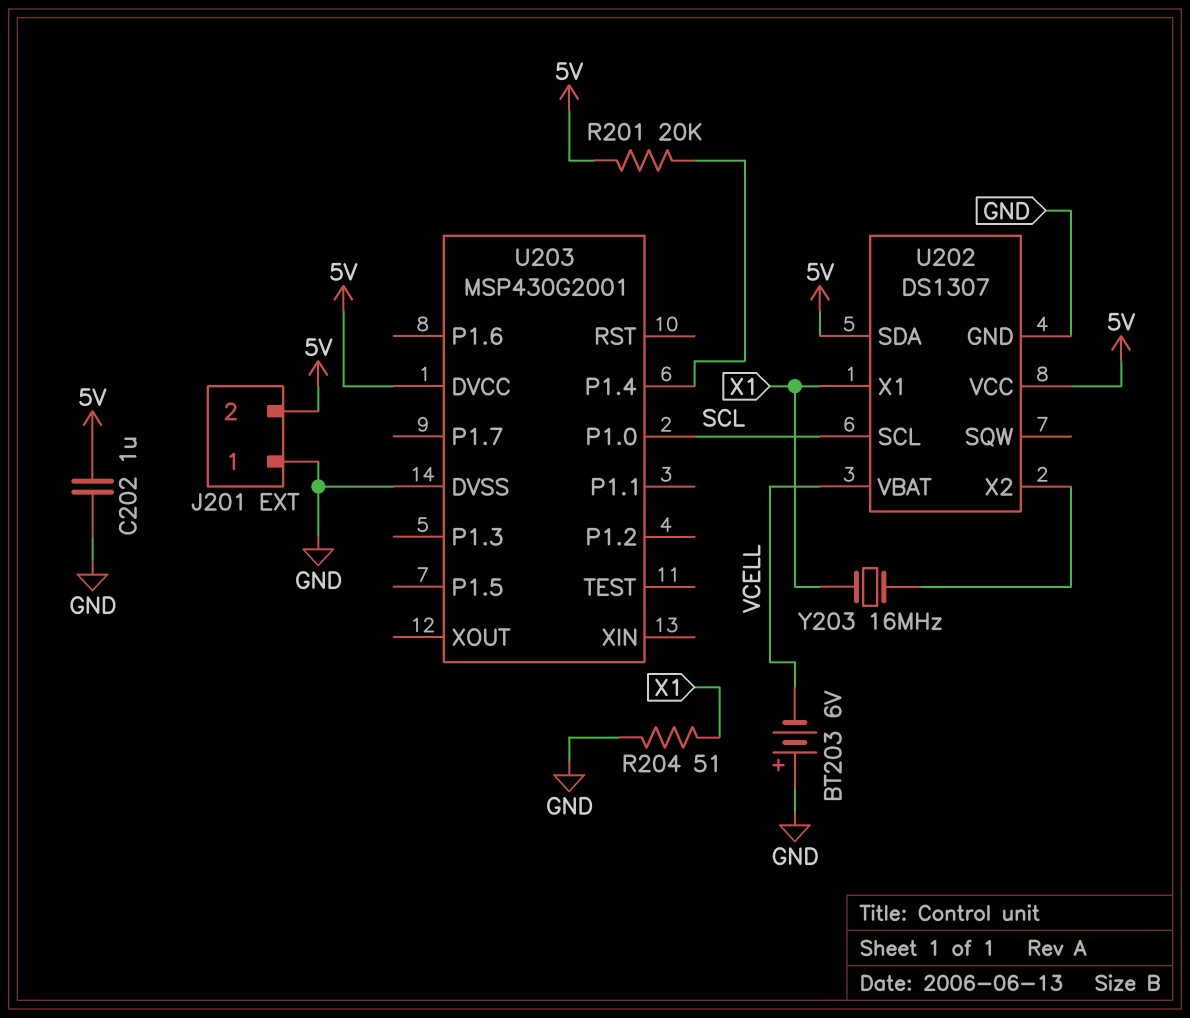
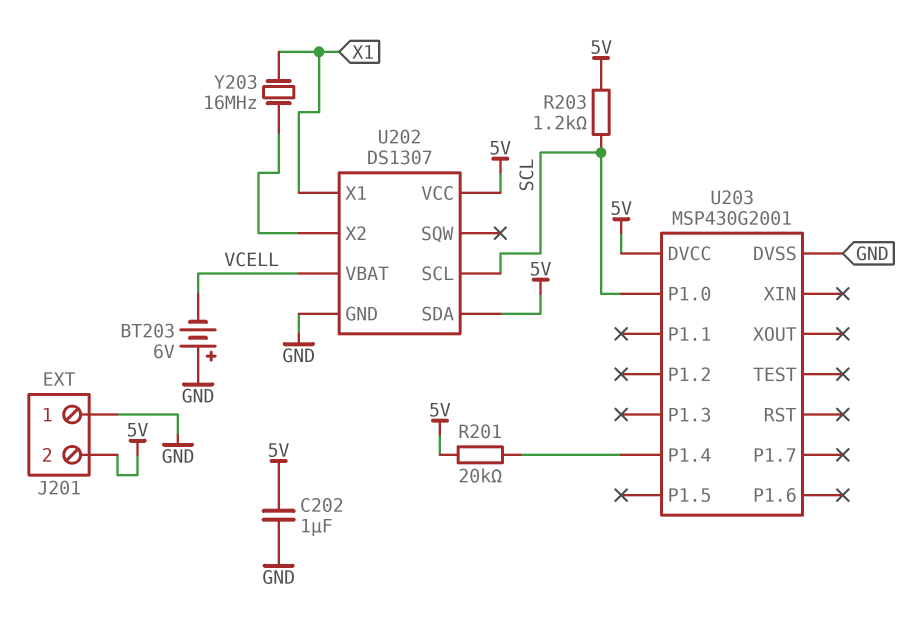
R203: none -> 1.2k (5V, SCL)
R204: 51 (GND, X1) -> none

